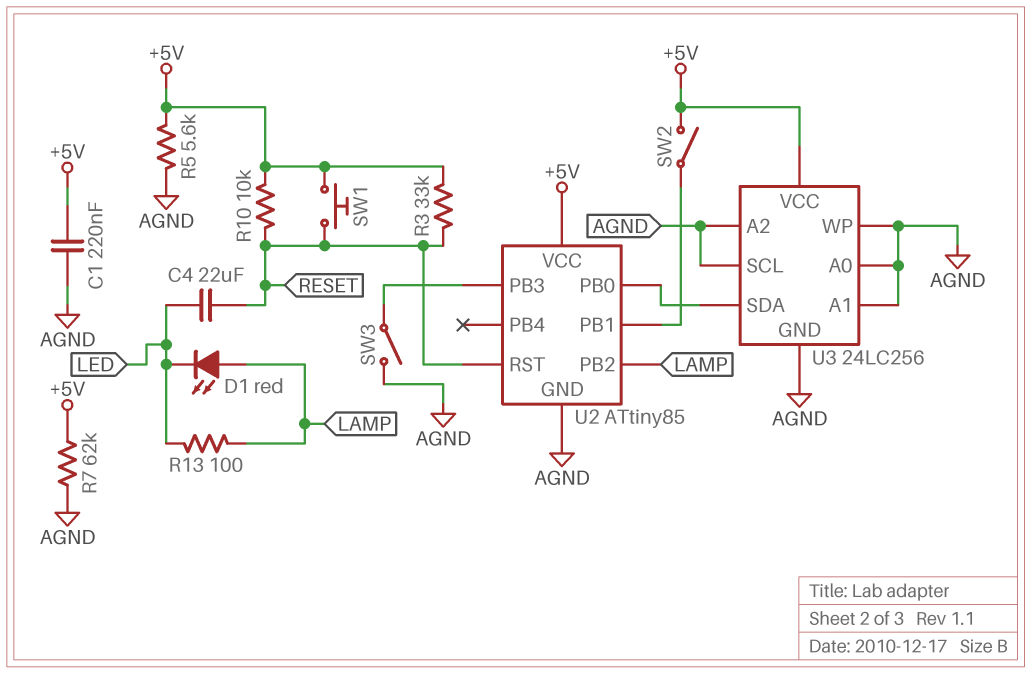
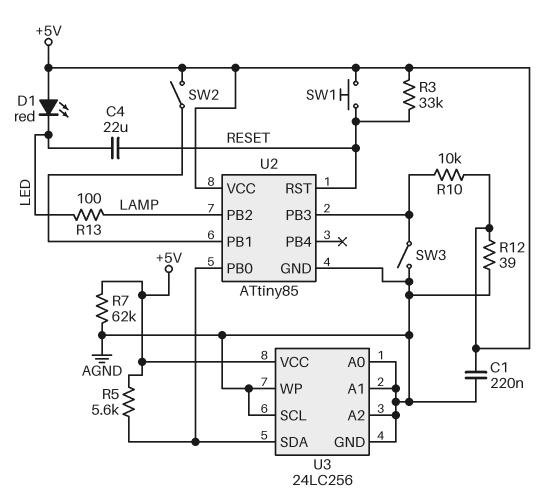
D1: LED red (A LAMP, K LED) -> LED red (A +5V, K LED)
R5: 5.6k (+5V, AGND) -> 5.6k (+5V, U2/PB0)
R10: 10k (+5V, RESET) -> 10k (+5V, U2/PB3)
R12: none -> 39 (+5V, AGND)

